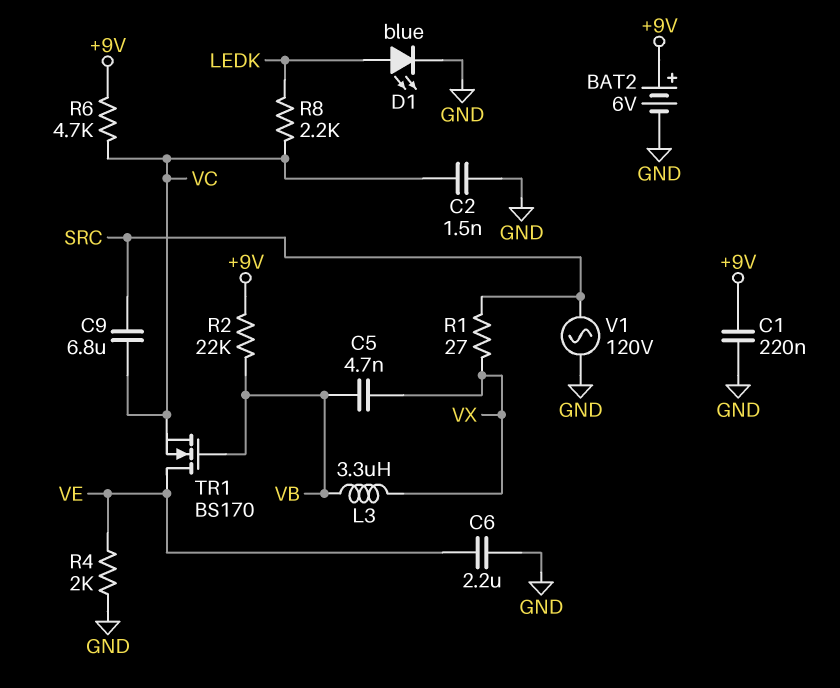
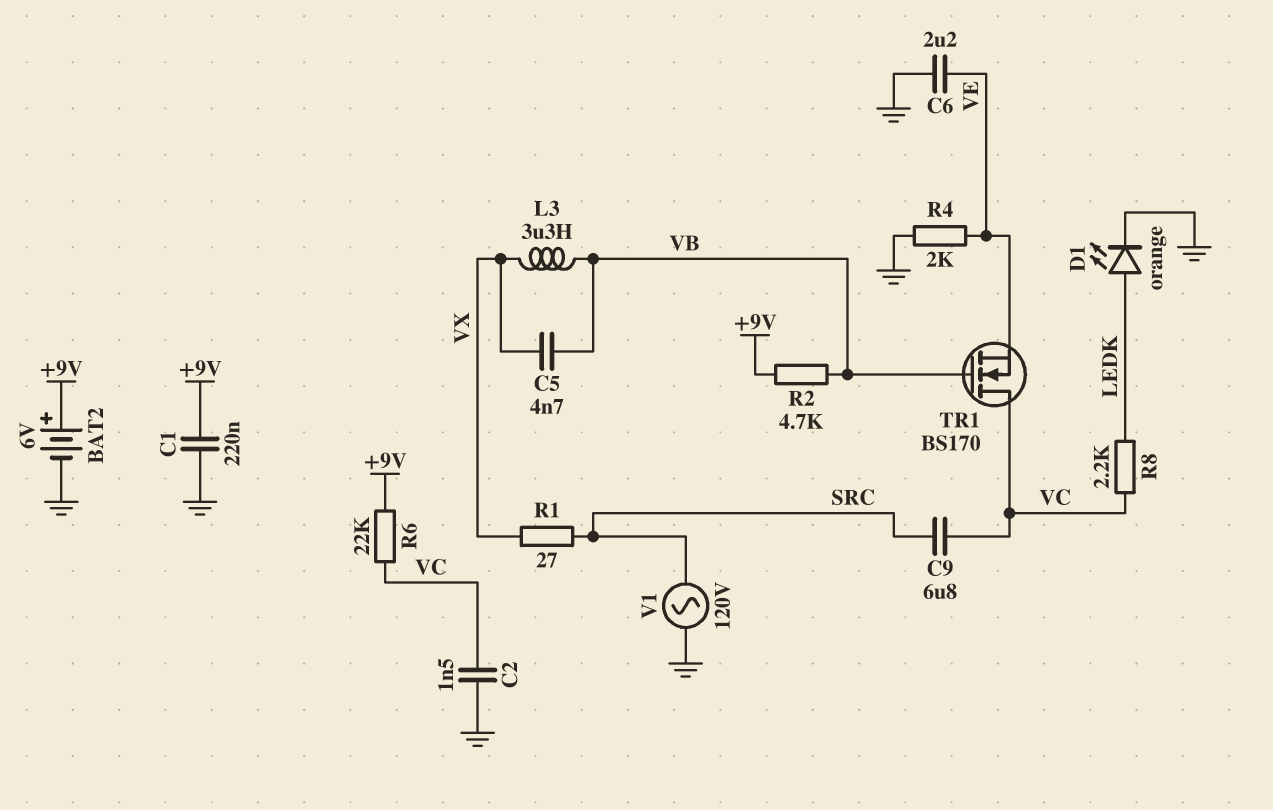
D1: LED blue (A LEDK, K GND) -> LED orange (A LEDK, K GND)
R2: 22k (+9V, VB) -> 4.7k (+9V, VB)
R6: 4.7k (+9V, VC) -> 22k (+9V, VC)
TR1: NMOS BS170 (G VB, D VE, S VC) -> NMOS BS170 (G VB, D VC, S VE)

